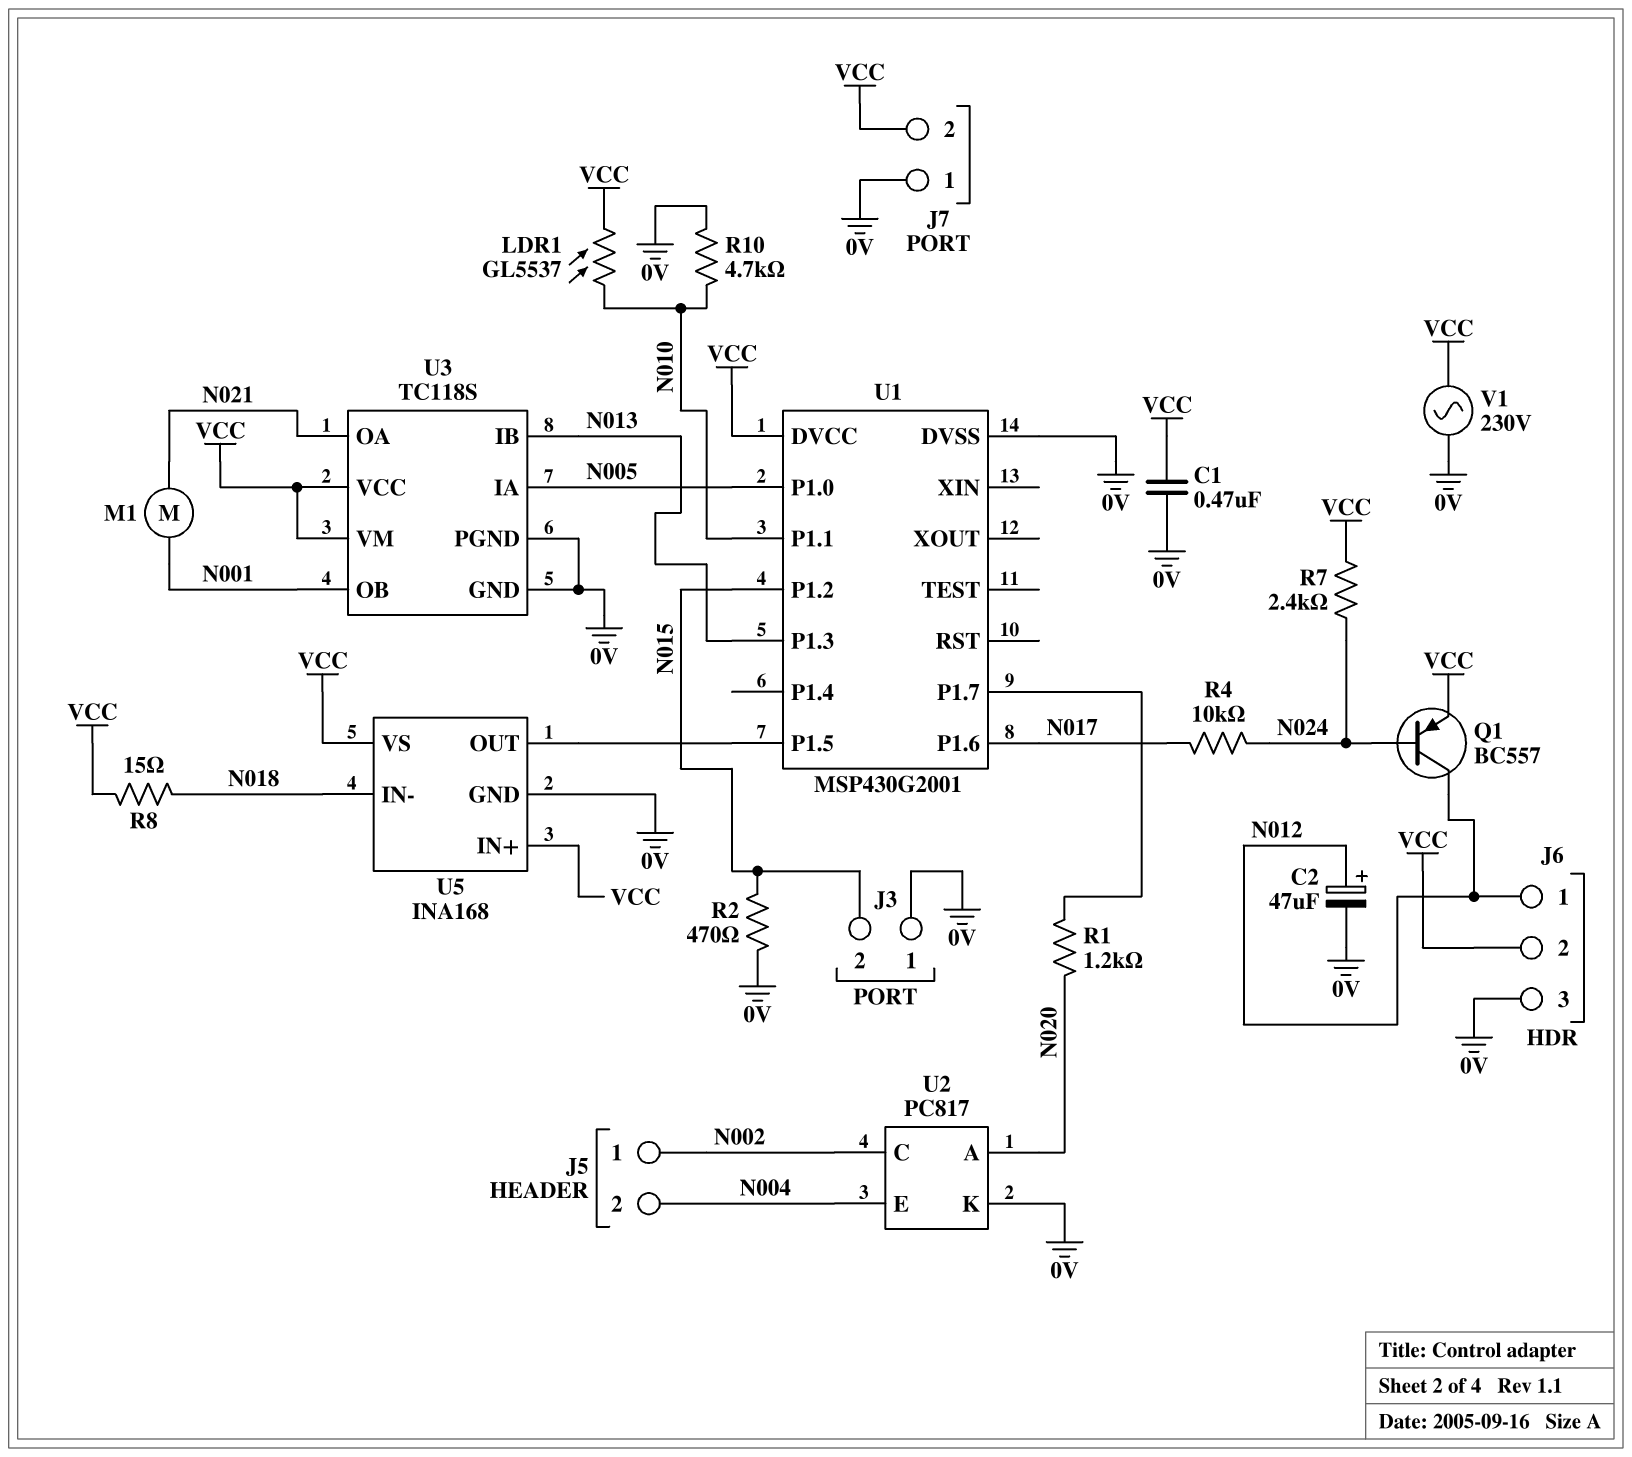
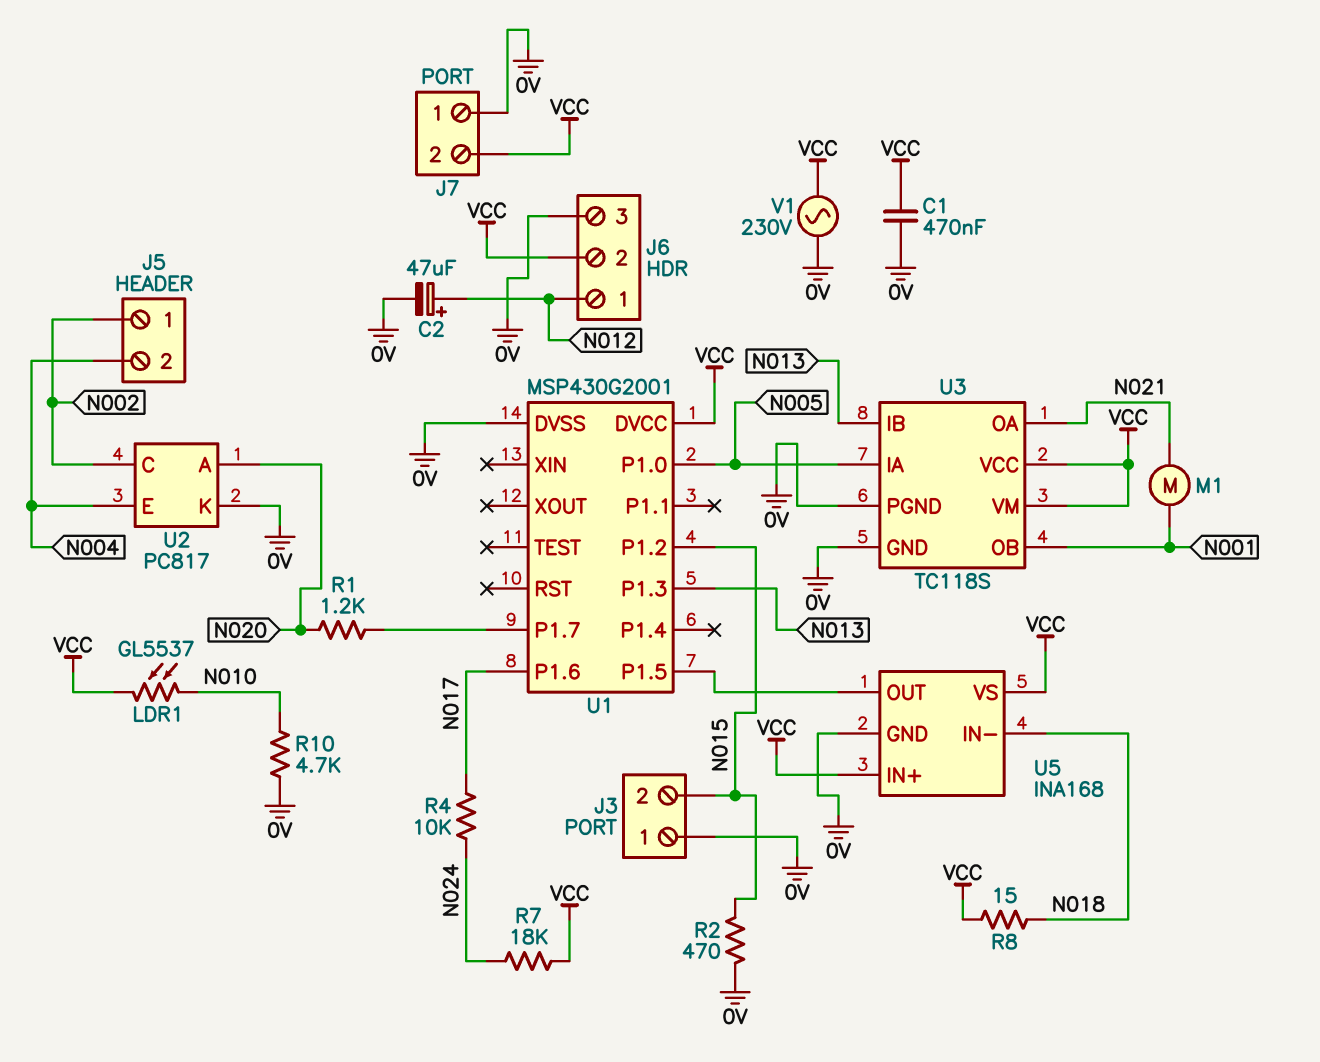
Q1: PNP BC557 (B N024, C N012, E VCC) -> none
R7: 2.4k (N024, VCC) -> 18k (N024, VCC)
U1 pin P1.1: N010 -> none

